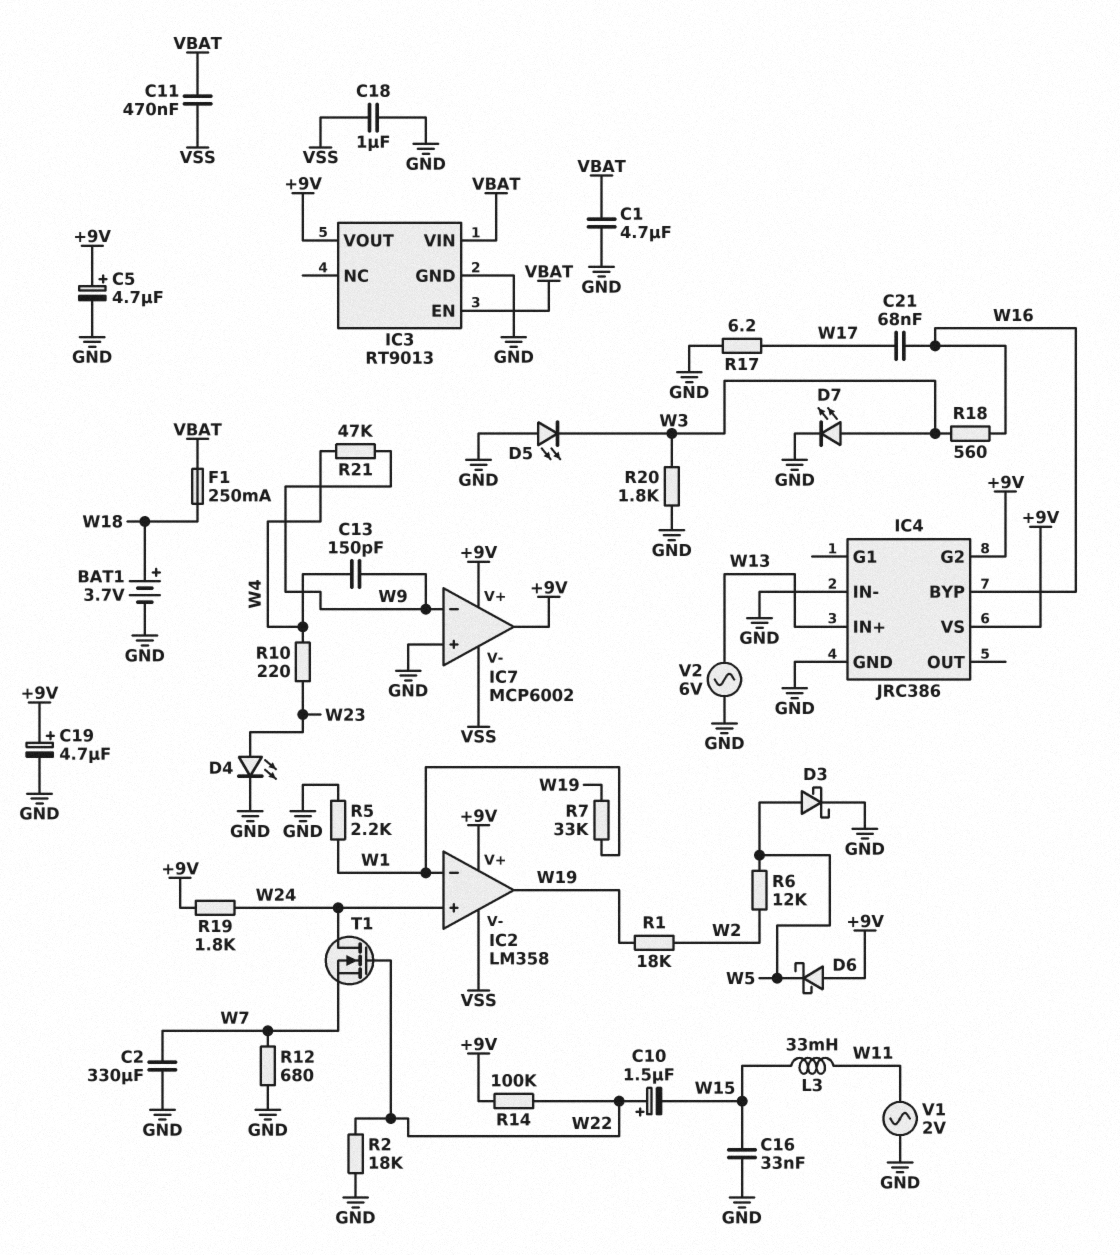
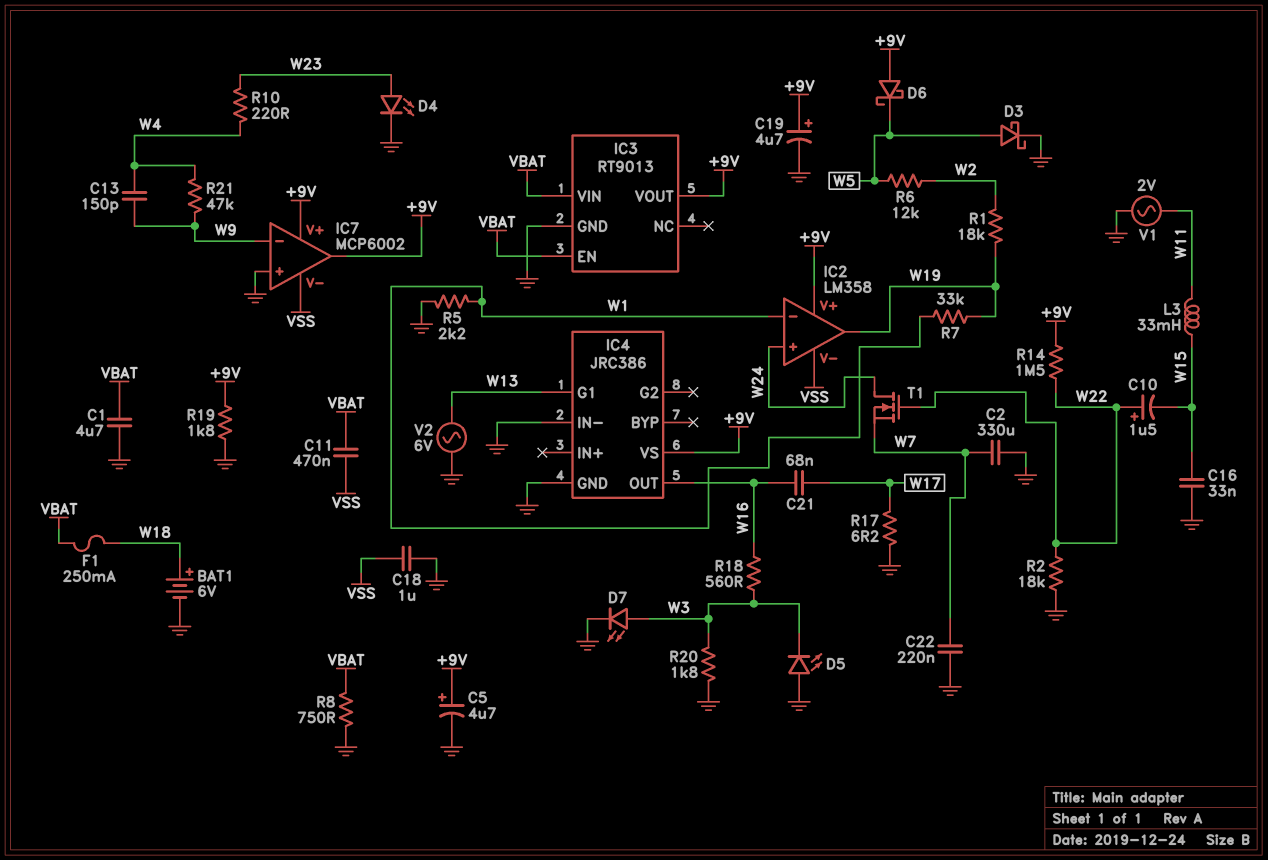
BAT1: 3.7V (plus W18, minus GND) -> 6V (plus W18, minus GND)
C22: none -> 220nF (GND, W7)
IC4 pin BYP: W16 -> none
IC4 pin G1: none -> W13
IC4 pin G2: +9V -> none
IC4 pin IN+: W13 -> none
IC4 pin OUT: none -> W16
R8: none -> 750 (GND, VBAT)
R12: 680 (GND, W7) -> none
R14: 100k (+9V, W22) -> 1.5M (+9V, W22)
R19: 1.8k (+9V, W24) -> 1.8k (+9V, GND)

